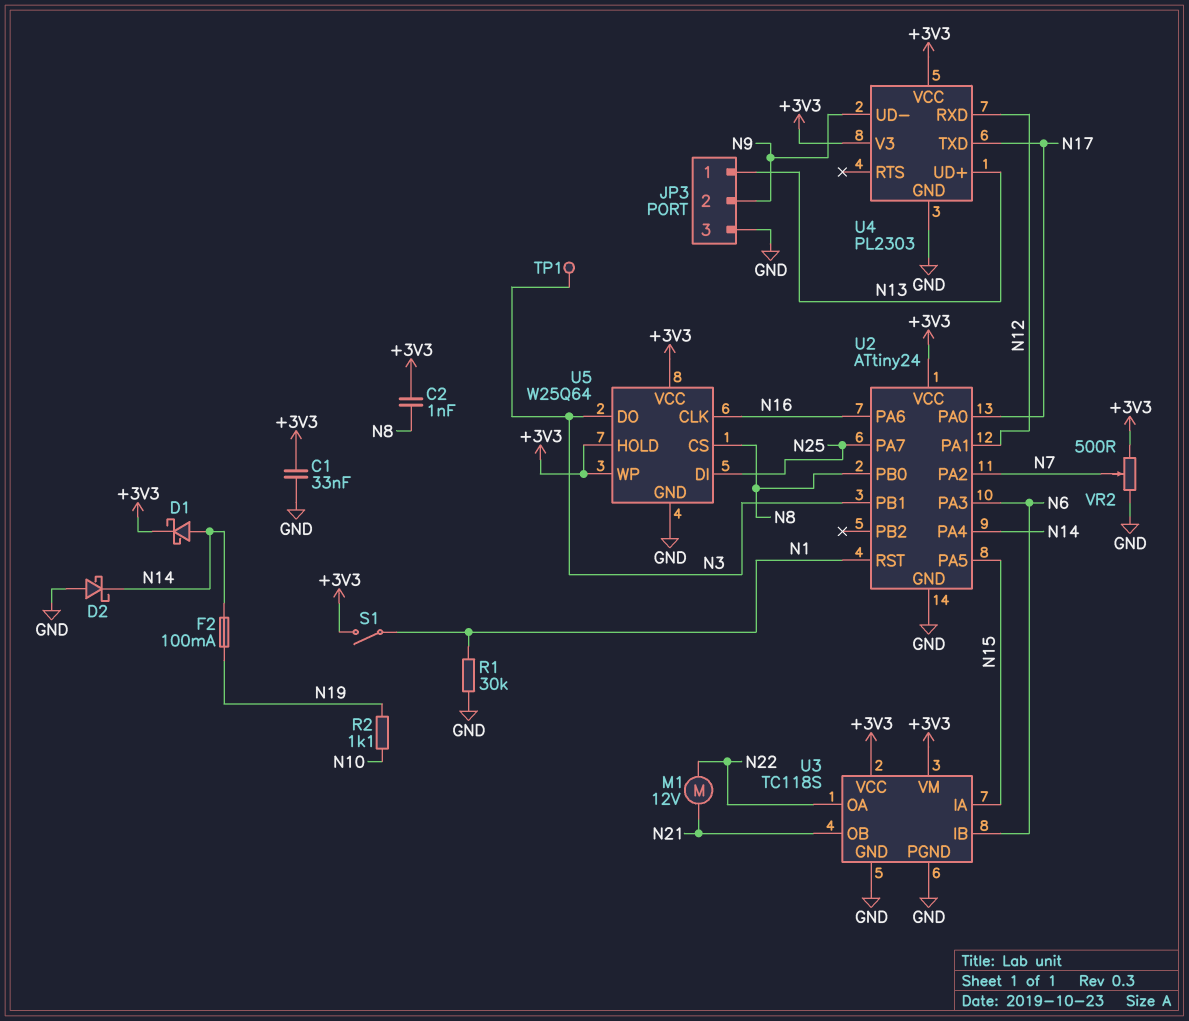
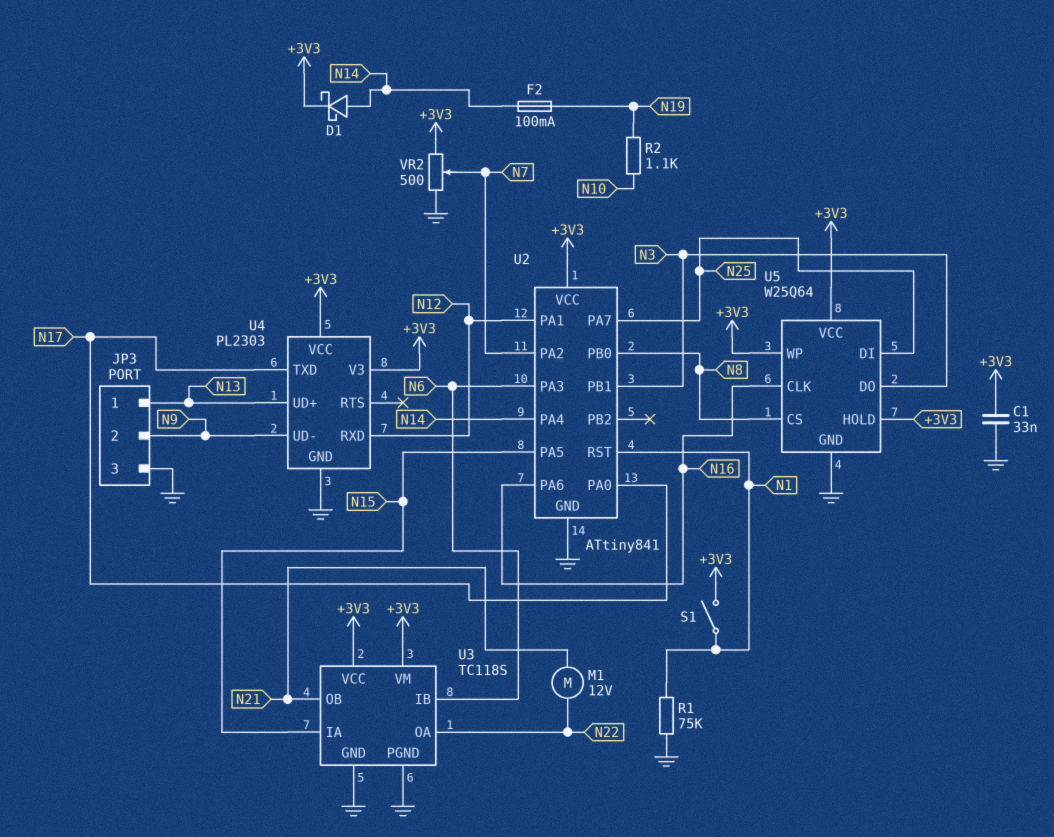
C2: 1nF (+3V3, N8) -> none
D2: schottky (A GND, K N14) -> none
R1: 30k (GND, N1) -> 75k (GND, N1)
TP1: test point (N3) -> none
U2: ATtiny24 -> ATtiny841

